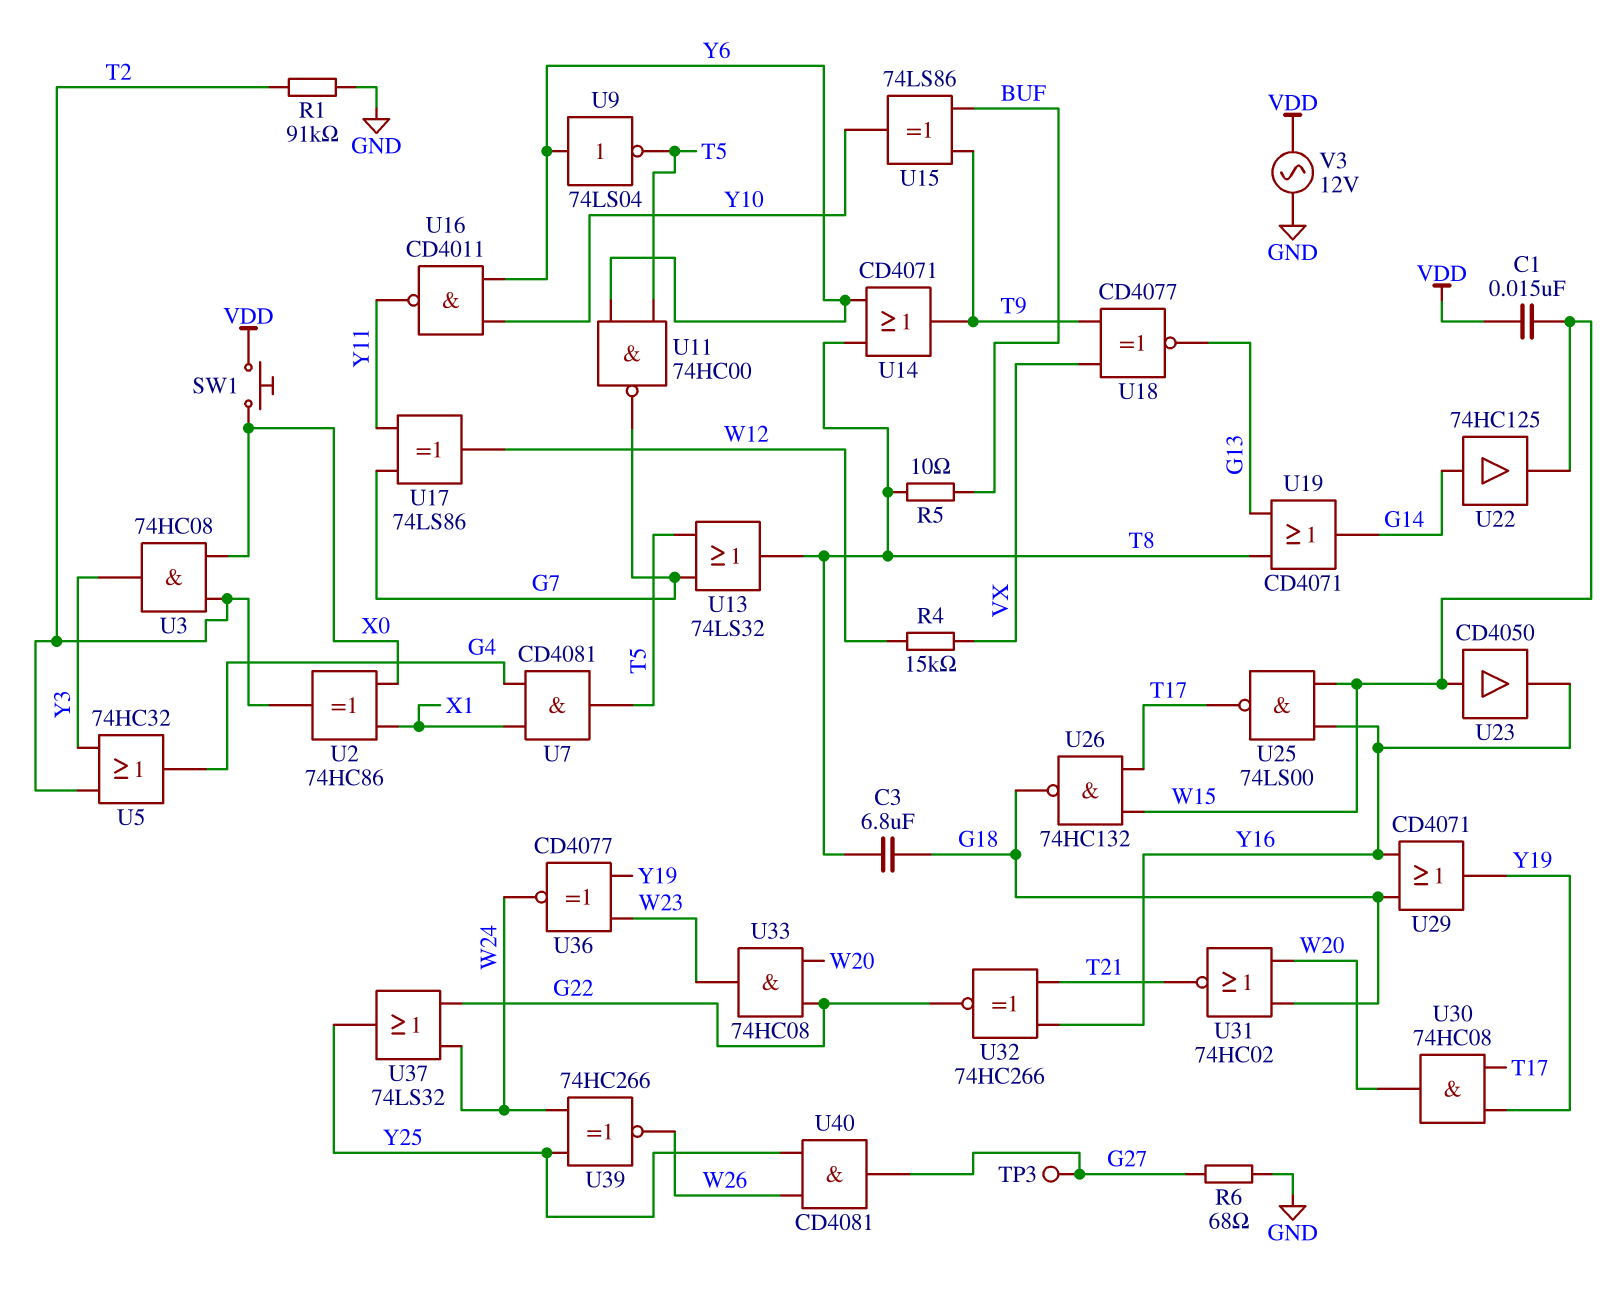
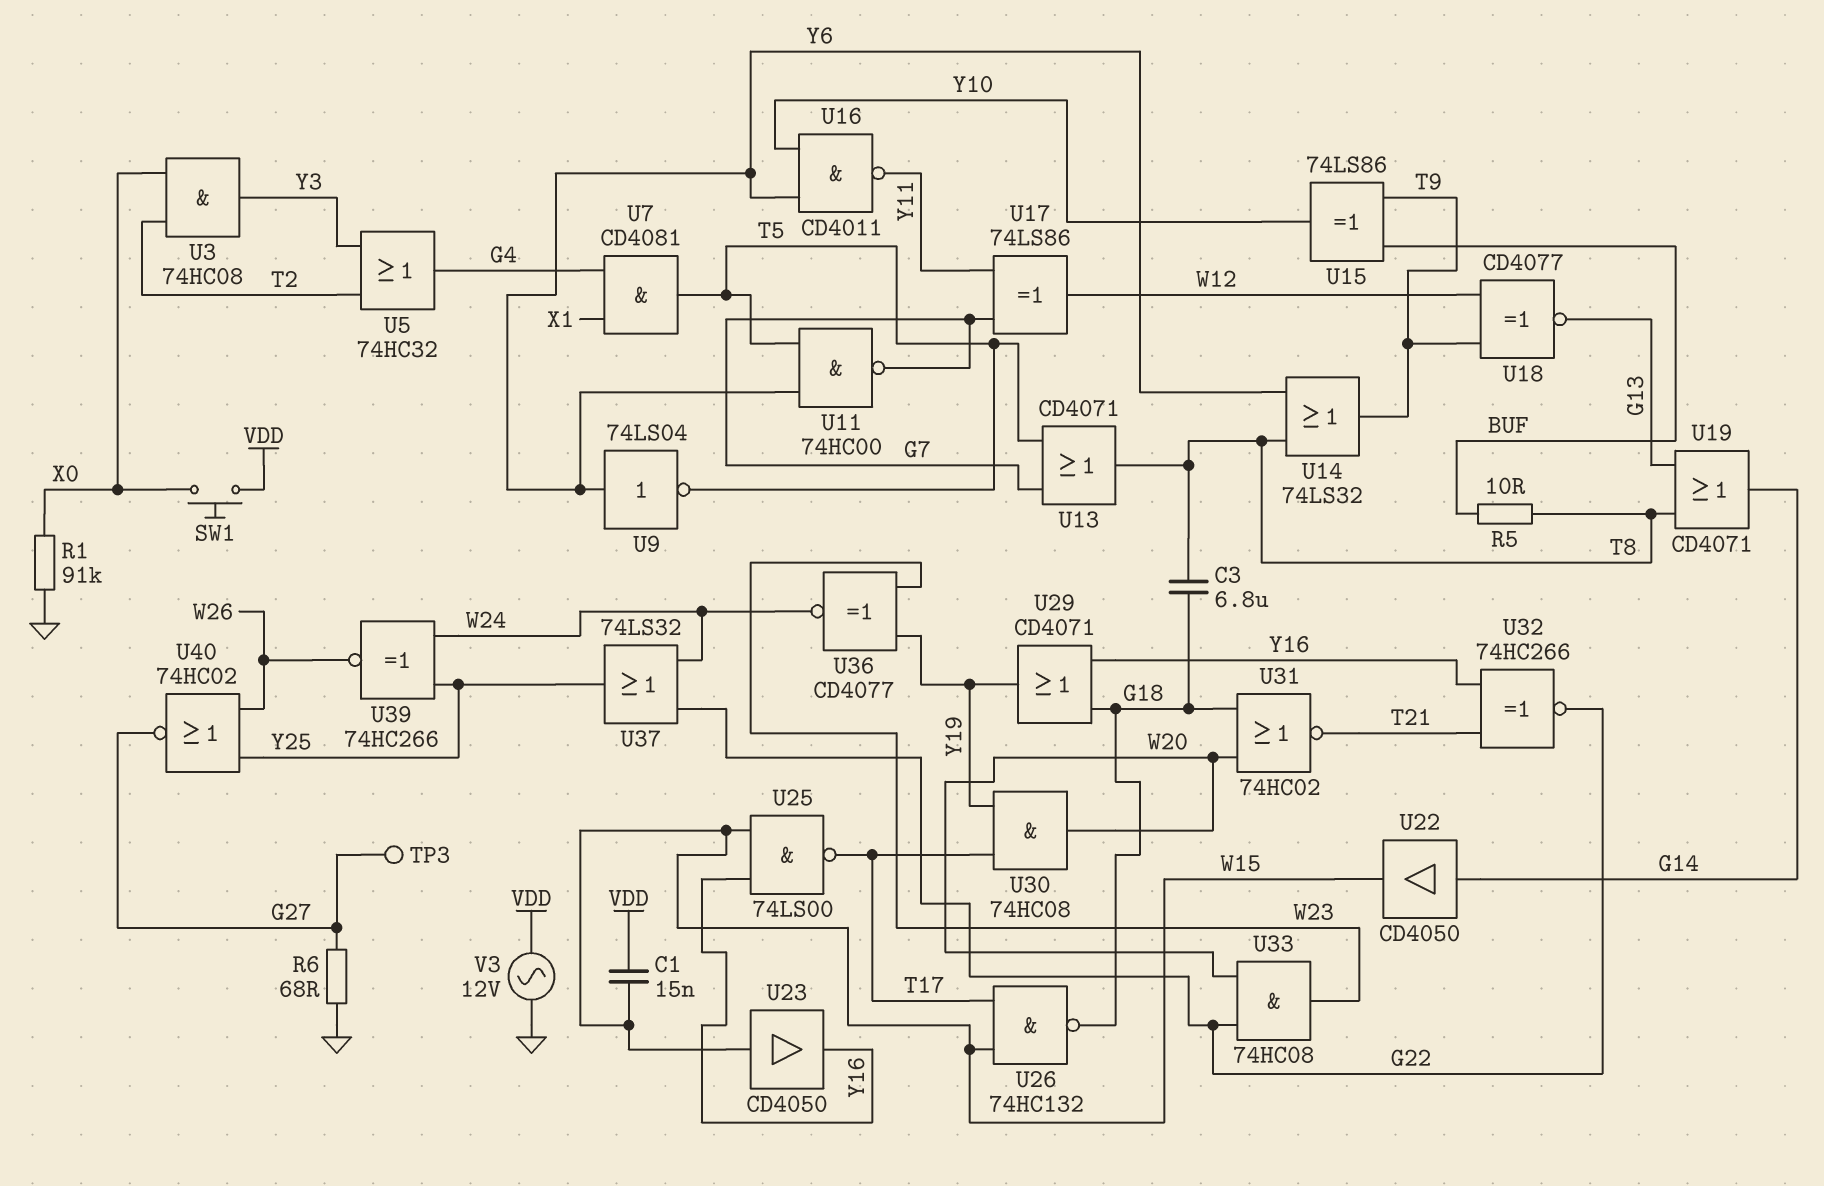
R1: 91k (GND, T2) -> 91k (GND, X0)
R4: 15k (VX, W12) -> none
U2: XOR 74HC86 (in X0, in X1, out T2) -> none
U13: OR 74LS32 (in G7, in T5, out T8) -> OR CD4071 (in G7, in T5, out T8)
U14: OR CD4071 (in T8, in Y6, out T9) -> OR 74LS32 (in T8, in Y6, out T9)
U18: XNOR CD4077 (in T9, in VX, out G13) -> XNOR CD4077 (in T9, in W12, out G13)
U22: buffer 74HC125 (in G14, out W15) -> buffer CD4050 (in G14, out W15)
U40: AND CD4081 (in W26, in Y25, out G27) -> NOR 74HC02 (in W26, in Y25, out G27)

